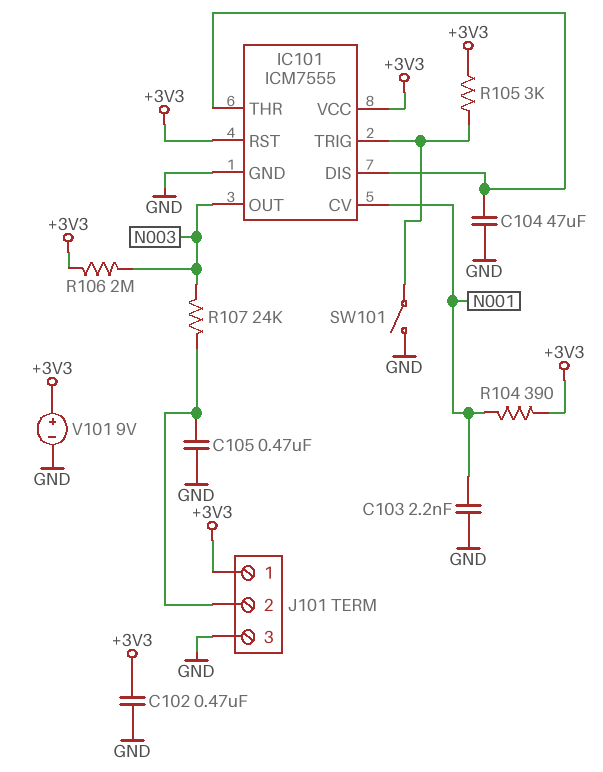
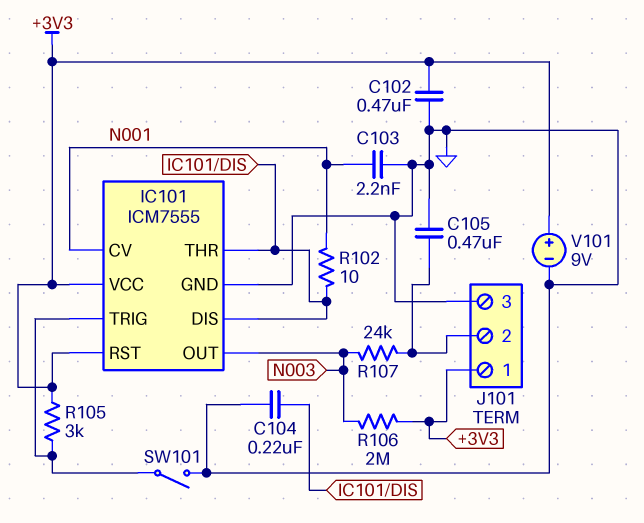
C104: 47uF (GND, IC101/DIS) -> 220nF (GND, IC101/DIS)
R102: none -> 10 (IC101/DIS, N001)
R104: 390 (+3V3, N001) -> none

